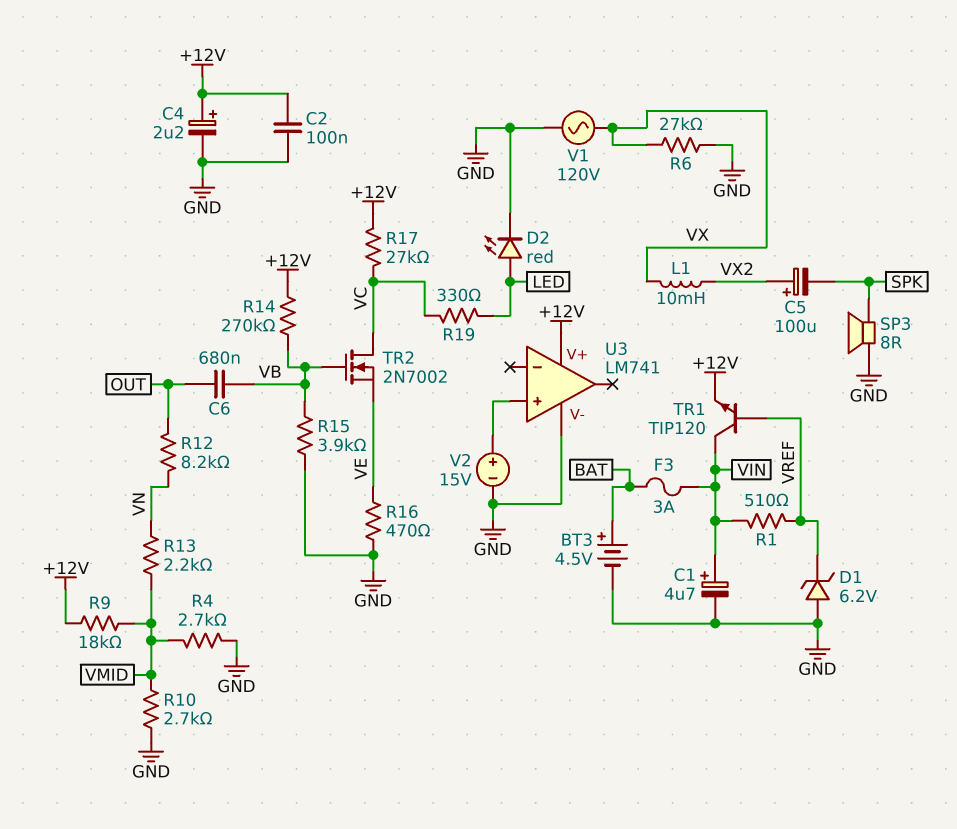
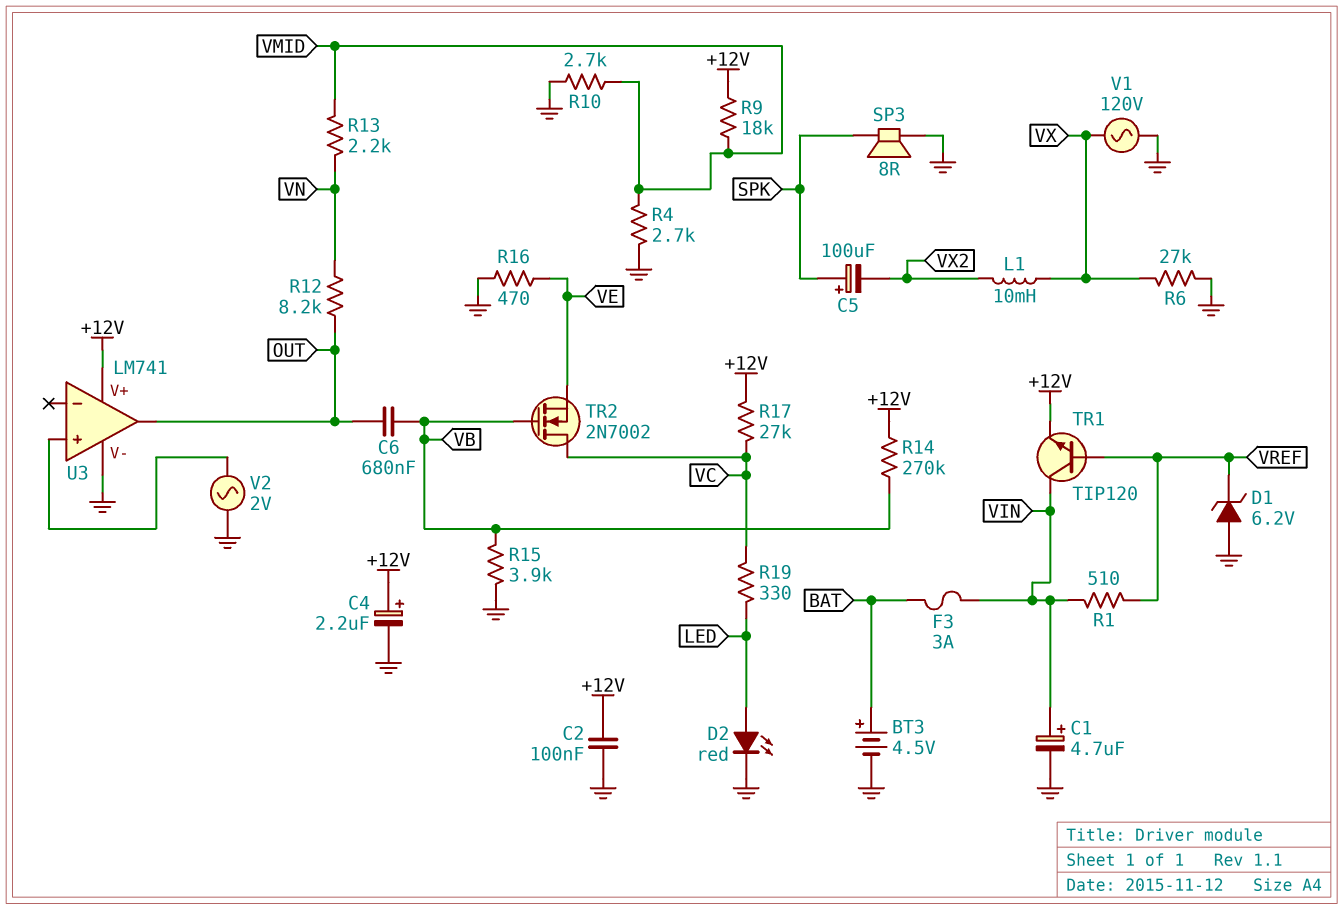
C5: 100uF (plus VX2, minus SPK) -> 100uF (plus SPK, minus VX2)
U3 pin out: none -> OUT
V2: 15V (plus U3/in+, minus GND) -> AC 2V (GND, U3/in+)

